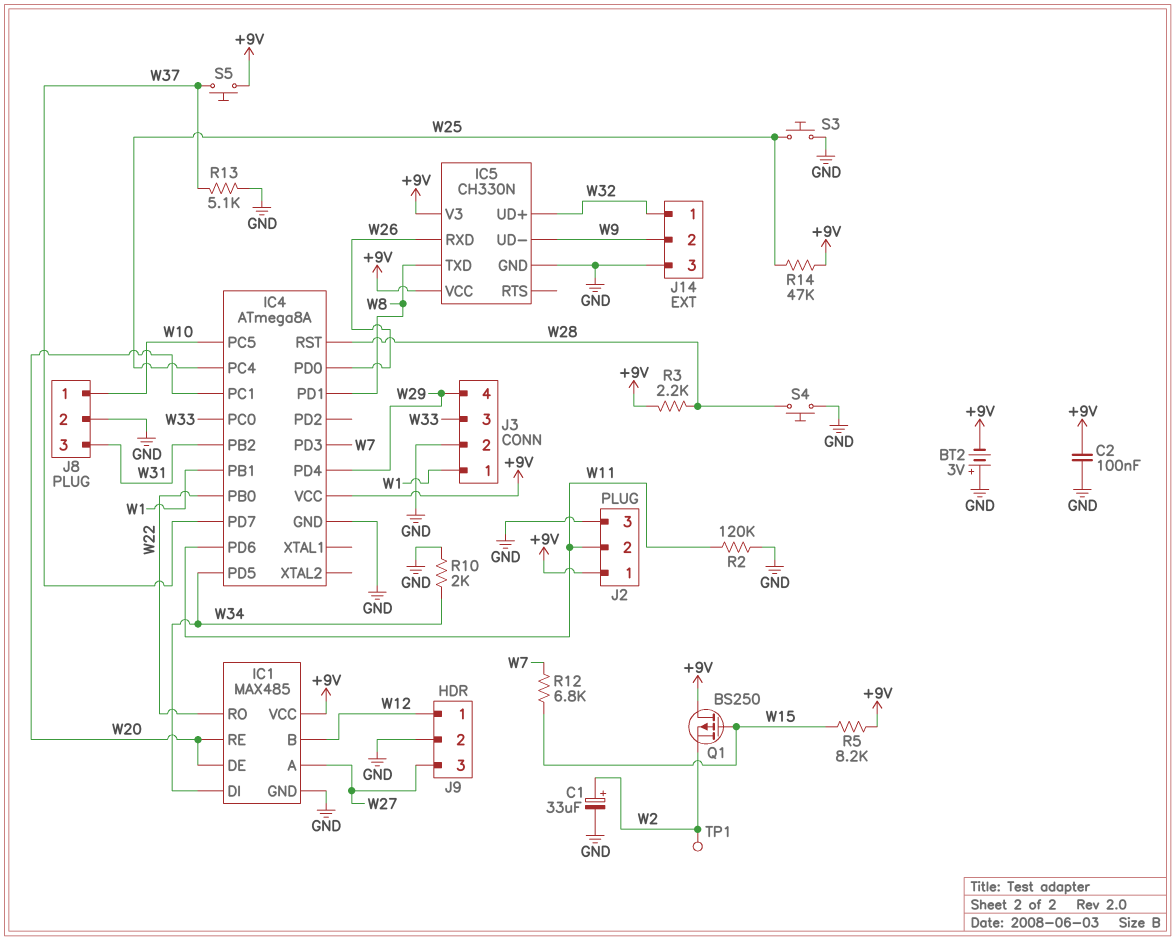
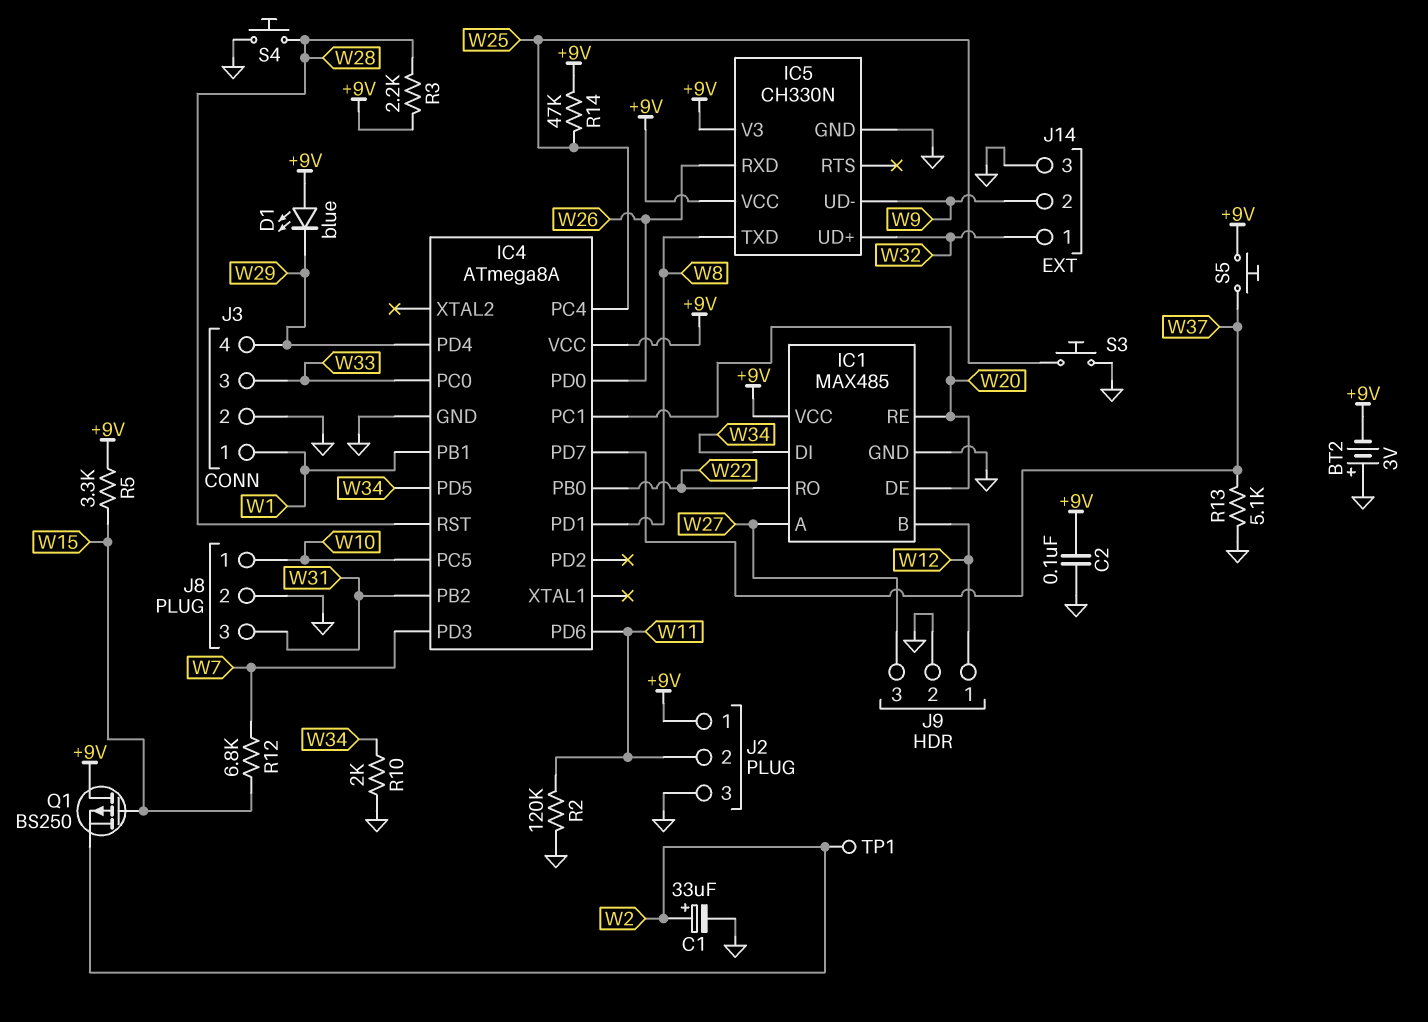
D1: none -> LED blue (A +9V, K W29)
R5: 8.2k (+9V, W15) -> 3.3k (+9V, W15)

